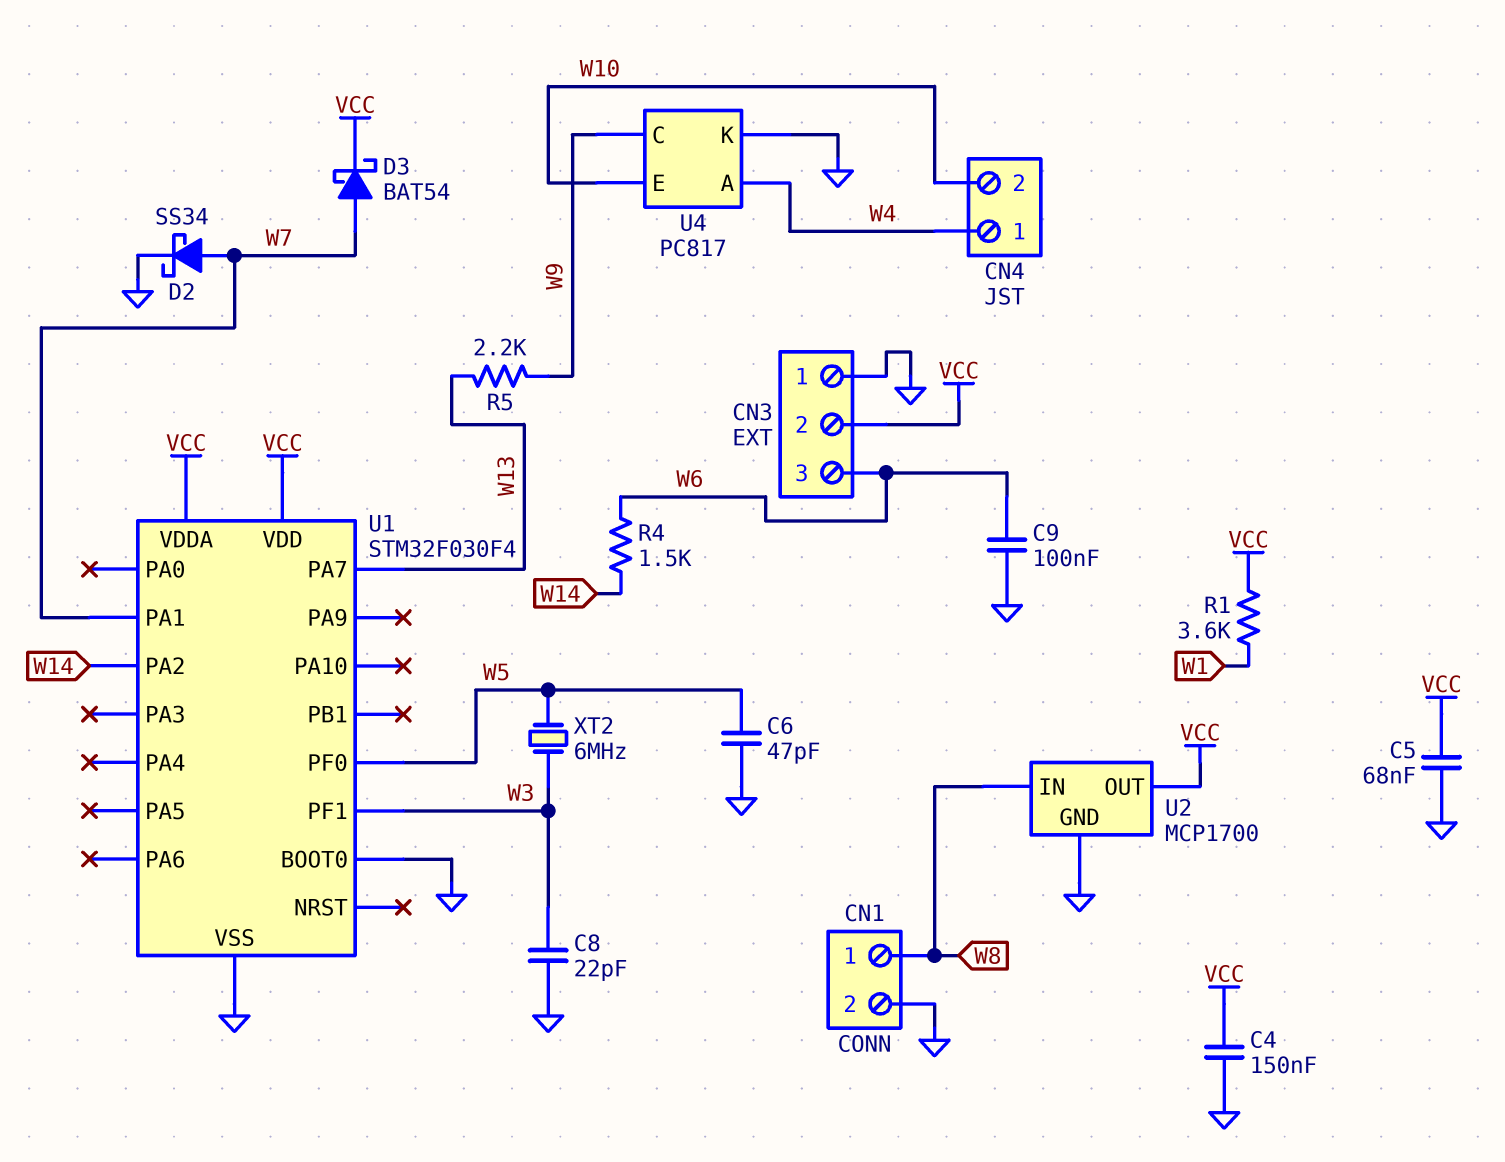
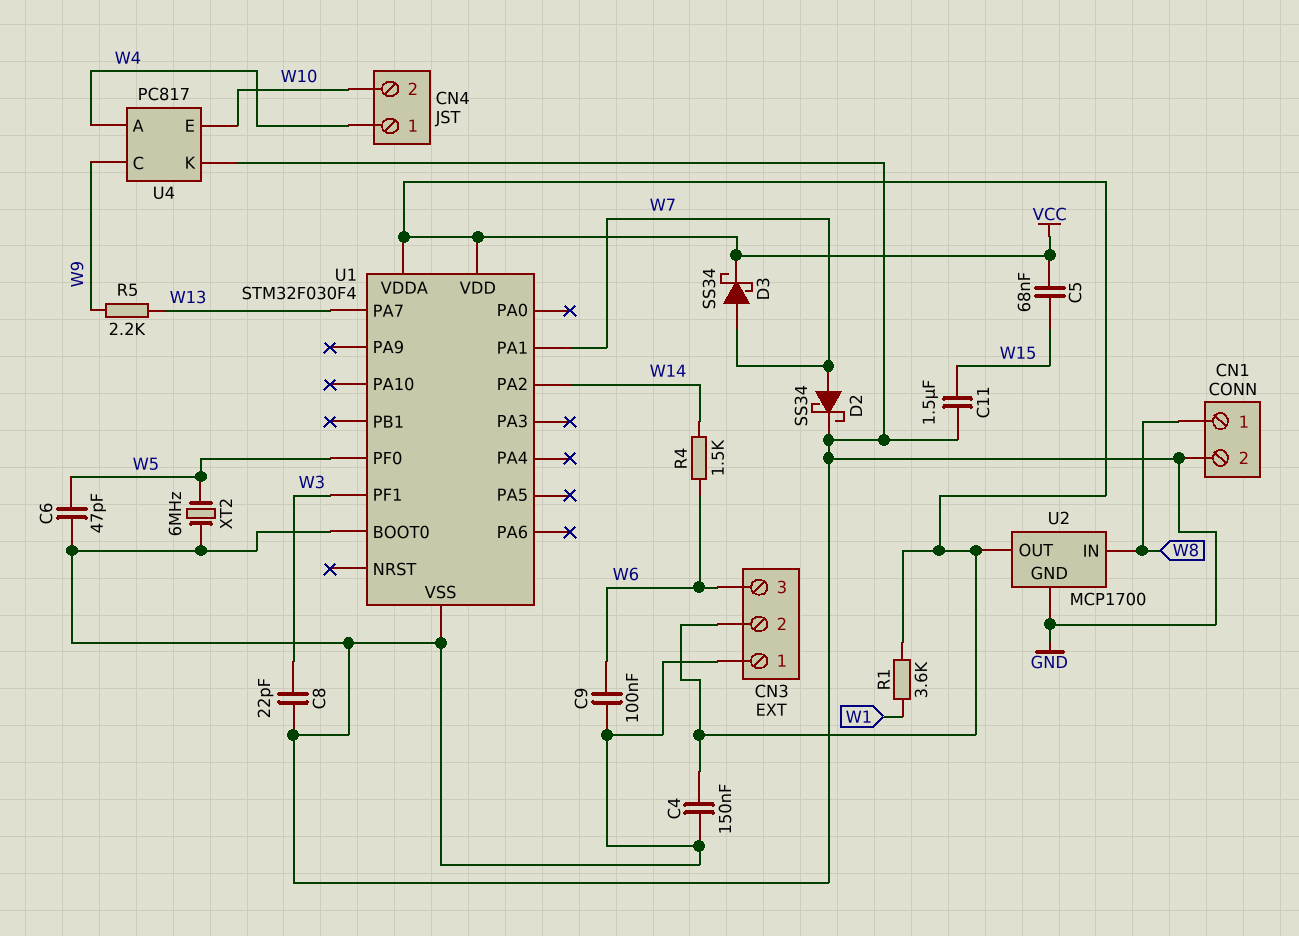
C5: 68nF (GND, VCC) -> 68nF (VCC, W15)
C11: none -> 1.5uF (GND, W15)
D3: schottky BAT54 (A W7, K VCC) -> schottky SS34 (A W7, K VCC)
XT2: 6MHz (W3, W5) -> 6MHz (GND, W5)

